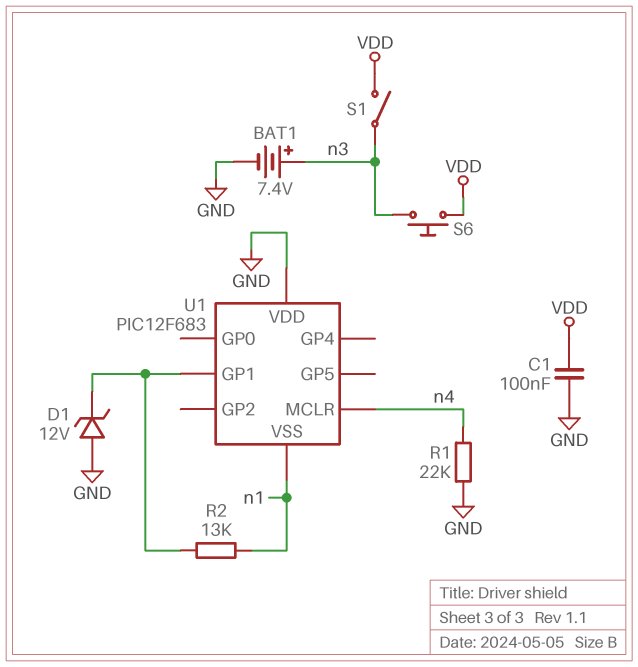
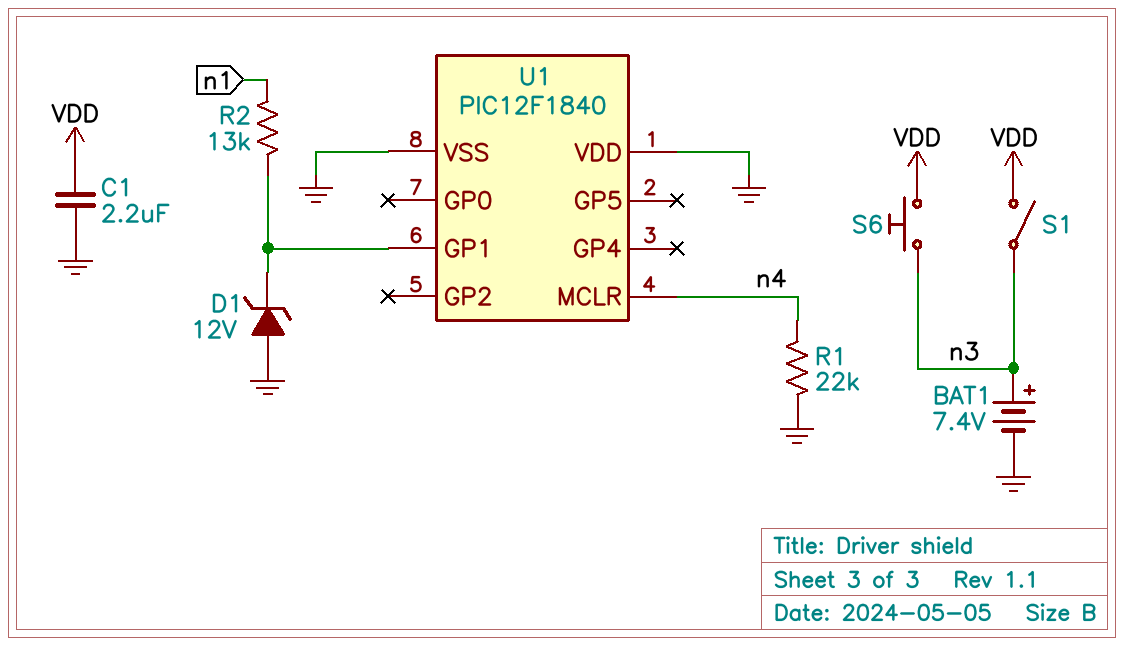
C1: 100nF (GND, VDD) -> 2.2uF (GND, VDD)
U1: PIC12F683 -> PIC12F1840
U1 pin VSS: n1 -> GND

